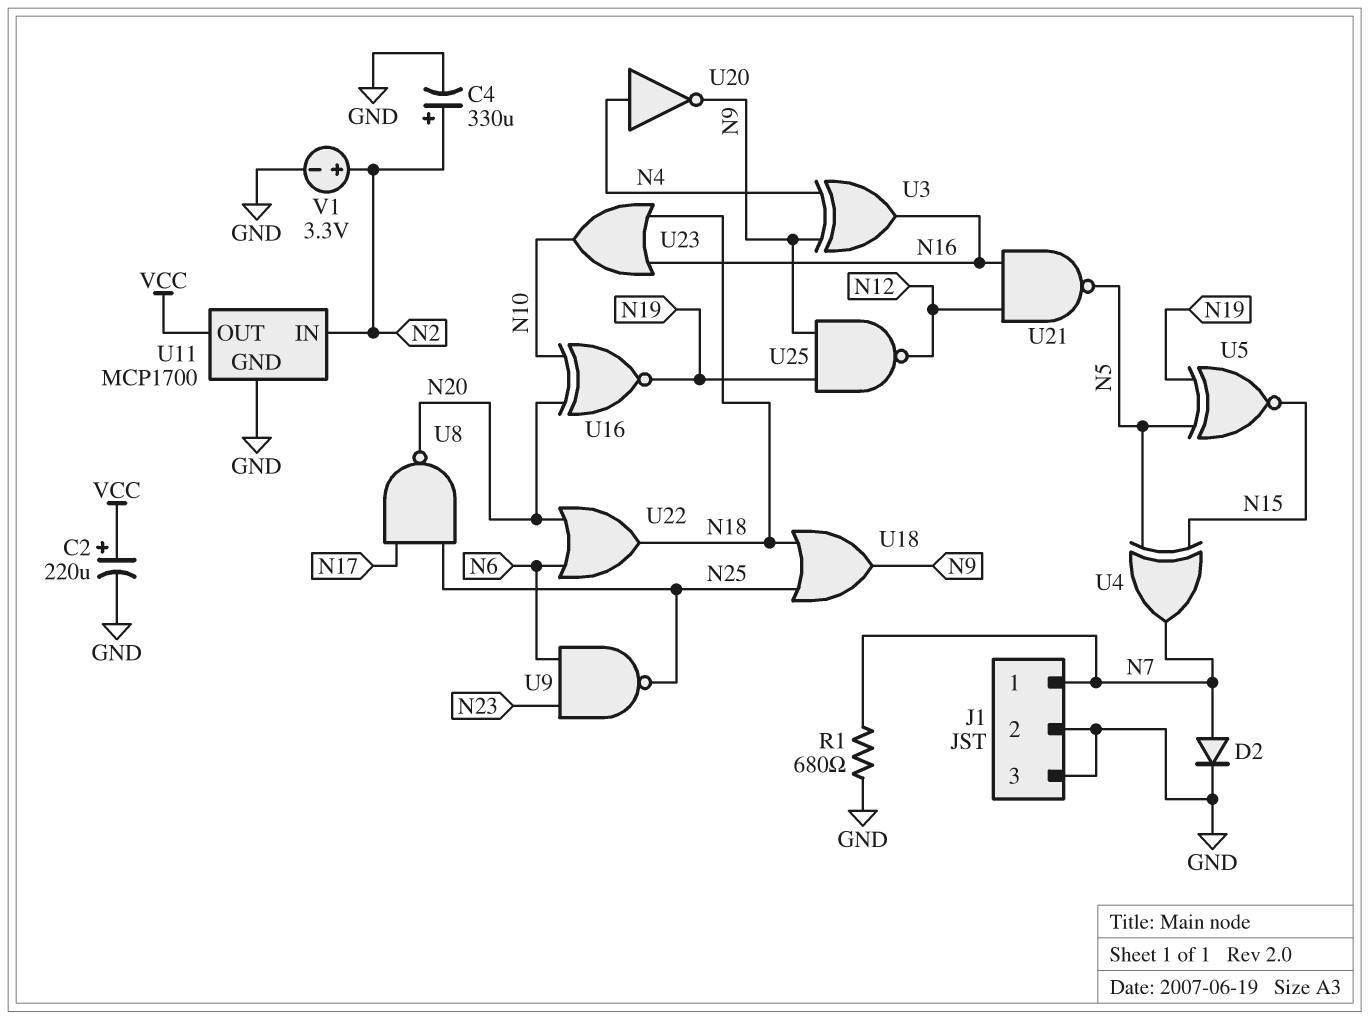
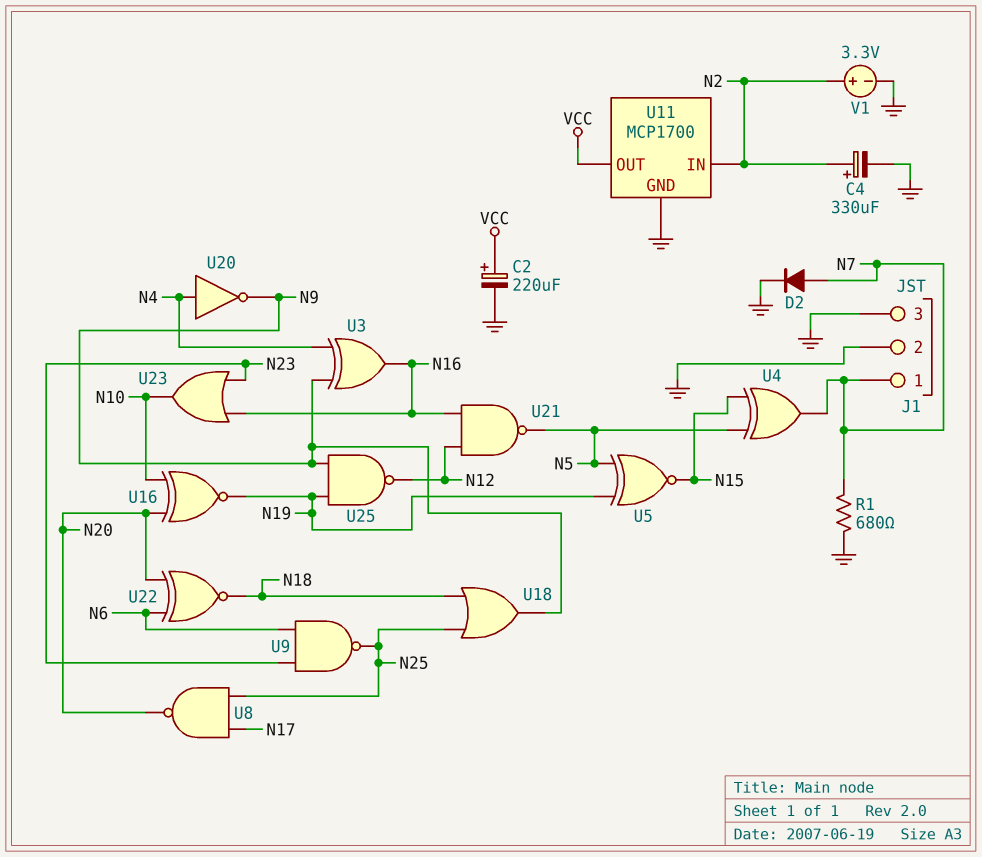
U22: OR (in N6, in N20, out N18) -> XNOR (in N6, in N20, out N18)
U23: OR (in N16, in N18, out N10) -> OR (in N16, in N23, out N10)

